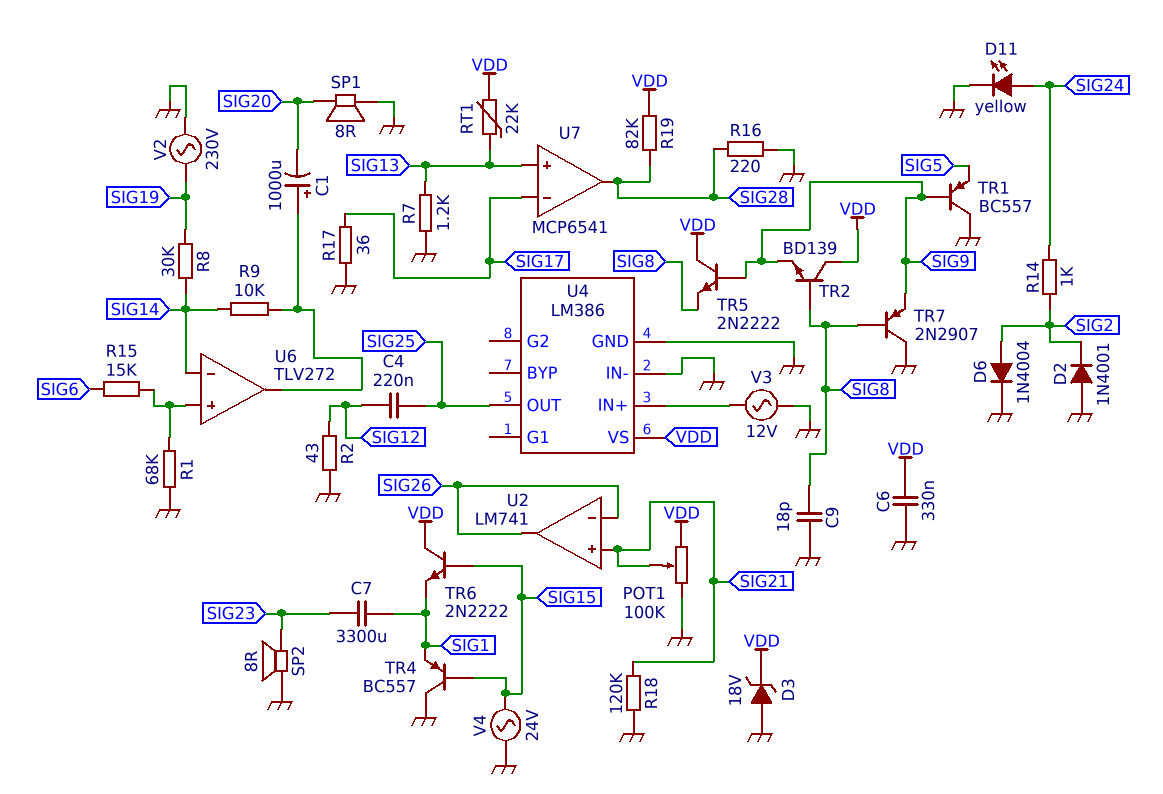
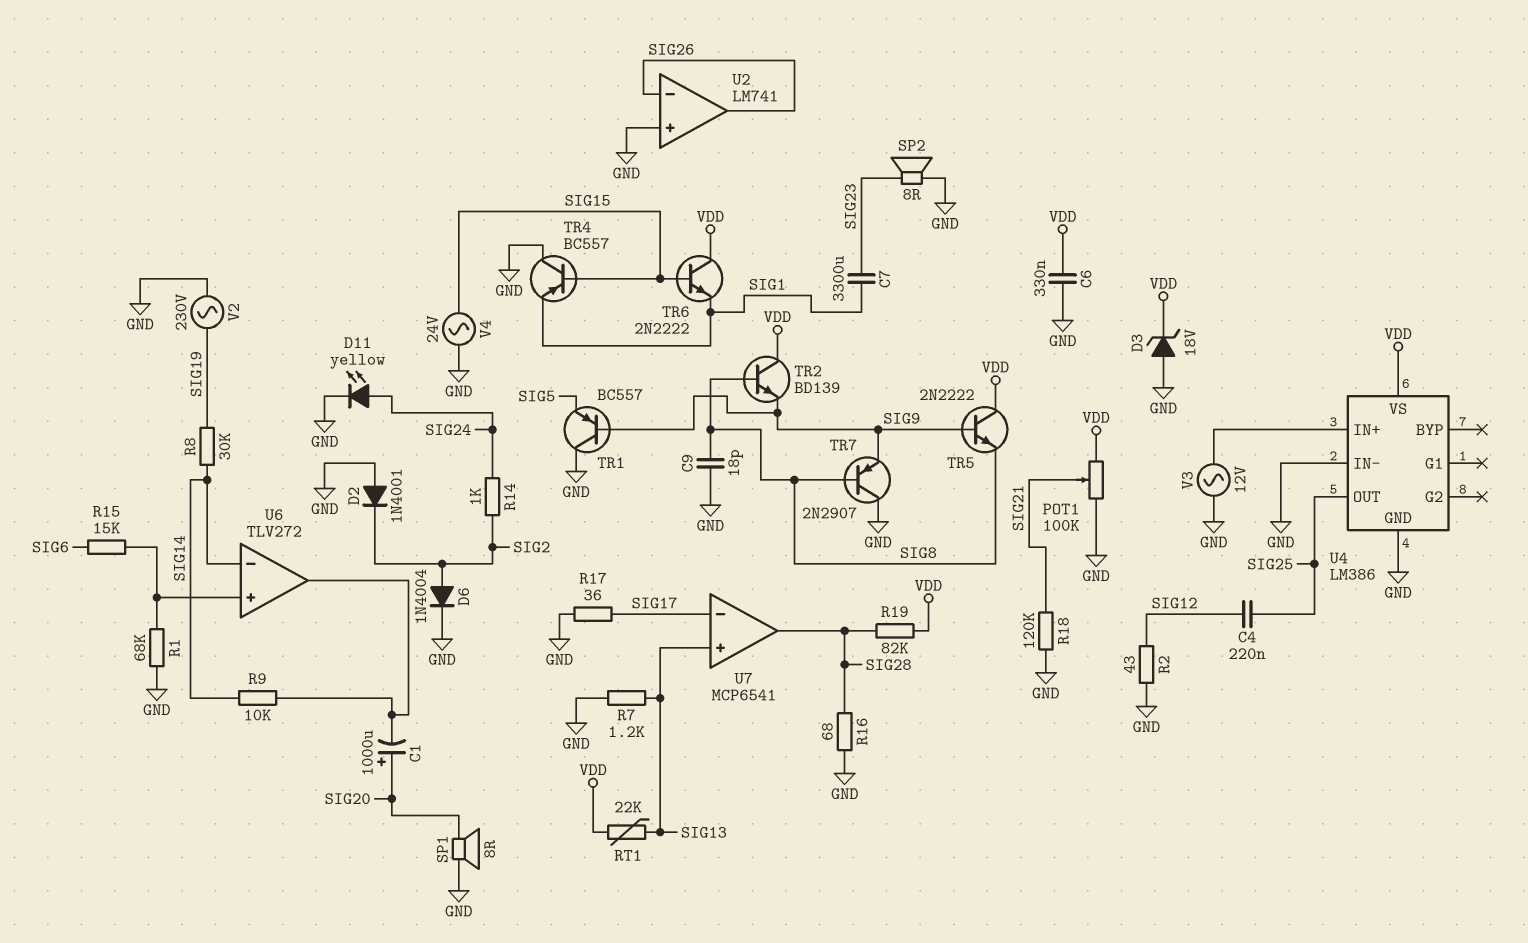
C1: 1000uF (plus U6/out, minus SIG20) -> 1000uF (plus SIG20, minus U6/out)
R16: 220 (GND, SIG28) -> 68 (GND, SIG28)
U2 pin in+: SIG21 -> GND

